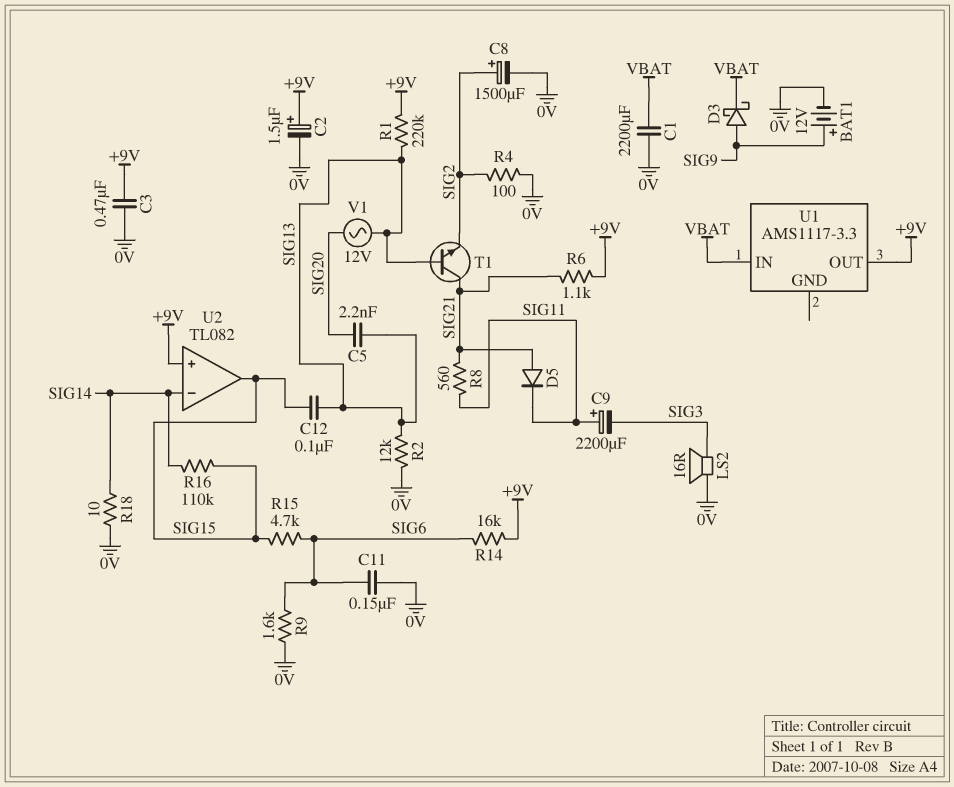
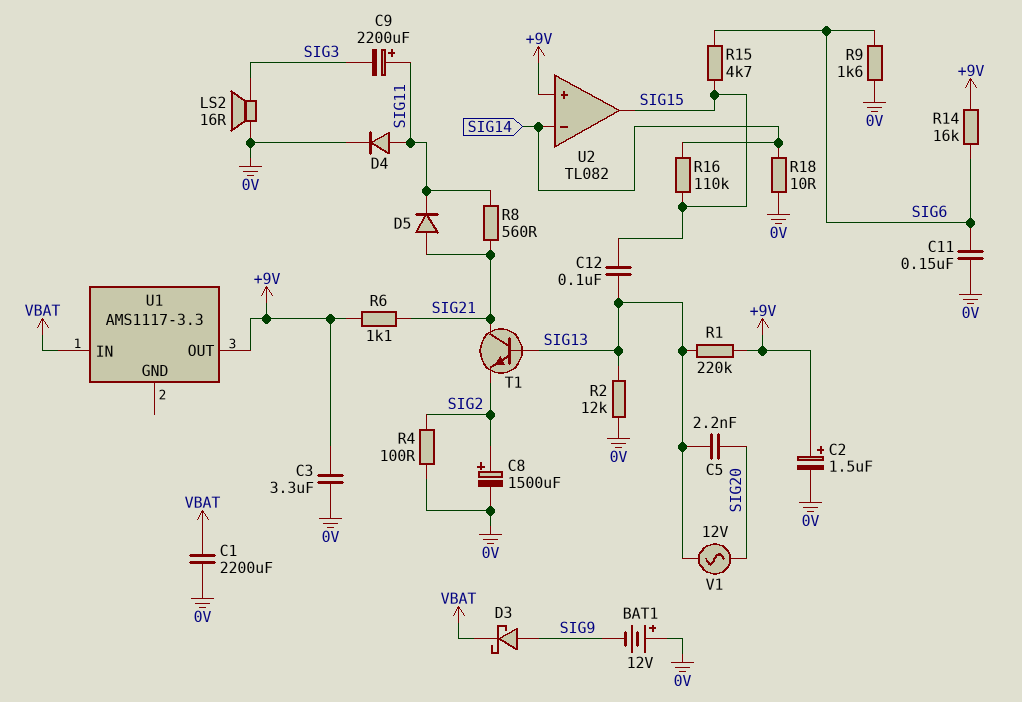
BAT1: 12V (plus SIG9, minus 0V) -> 12V (plus 0V, minus SIG9)
C3: 470nF (+9V, 0V) -> 3.3uF (+9V, 0V)
D4: none -> diode (A SIG11, K 0V)

